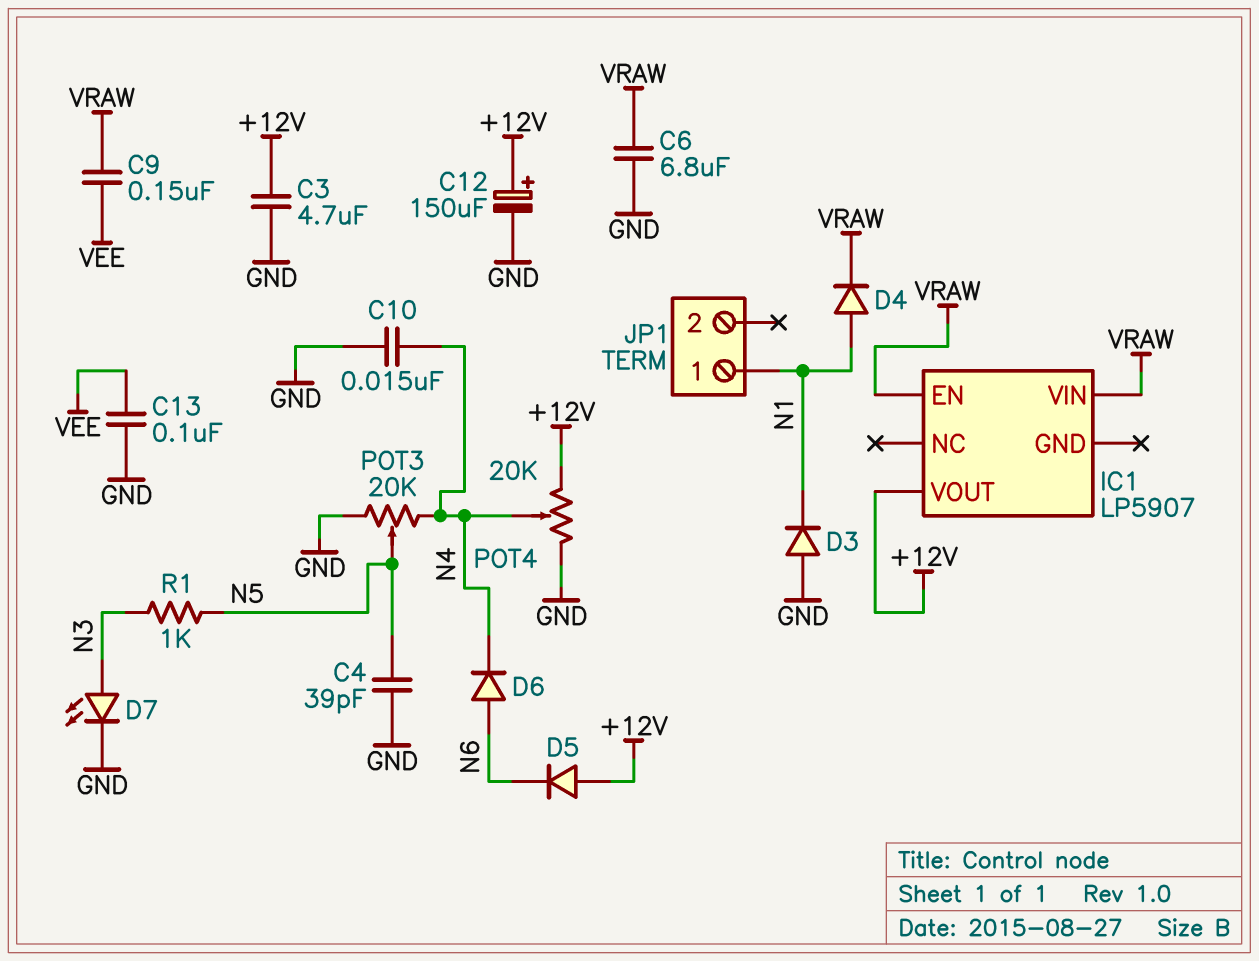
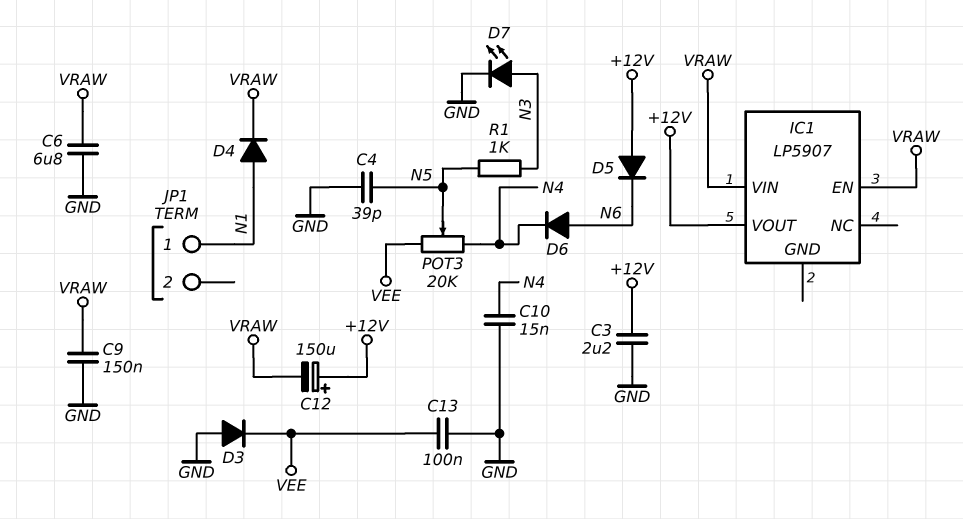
C3: 4.7uF (+12V, GND) -> 2.2uF (+12V, GND)
C9: 150nF (VEE, VRAW) -> 150nF (GND, VRAW)
C12: 150uF (plus +12V, minus GND) -> 150uF (plus +12V, minus VRAW)
D3: diode (A GND, K N1) -> diode (A GND, K VEE)
POT3: 20k (GND, N4, wiper N5) -> 20k (N4, VEE, wiper N5)
POT4: 20k (+12V, GND, wiper N4) -> none

